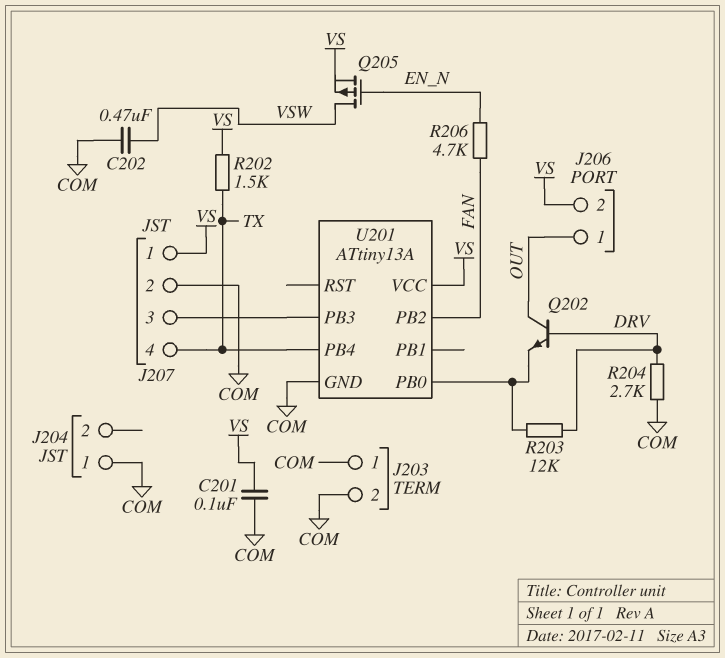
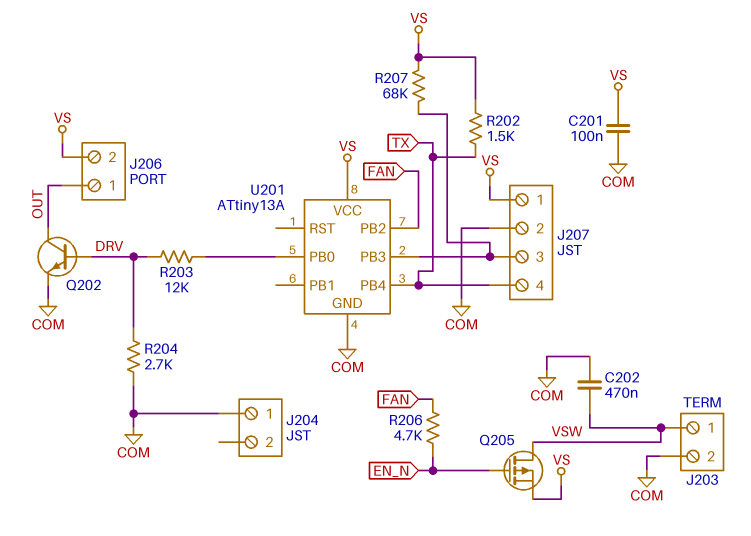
J203 pin 1: COM -> VSW
Q202: NPN (B DRV, C OUT, E U201/PB0) -> NPN (B DRV, C OUT, E COM)
R207: none -> 68k (J207/3, VS)

